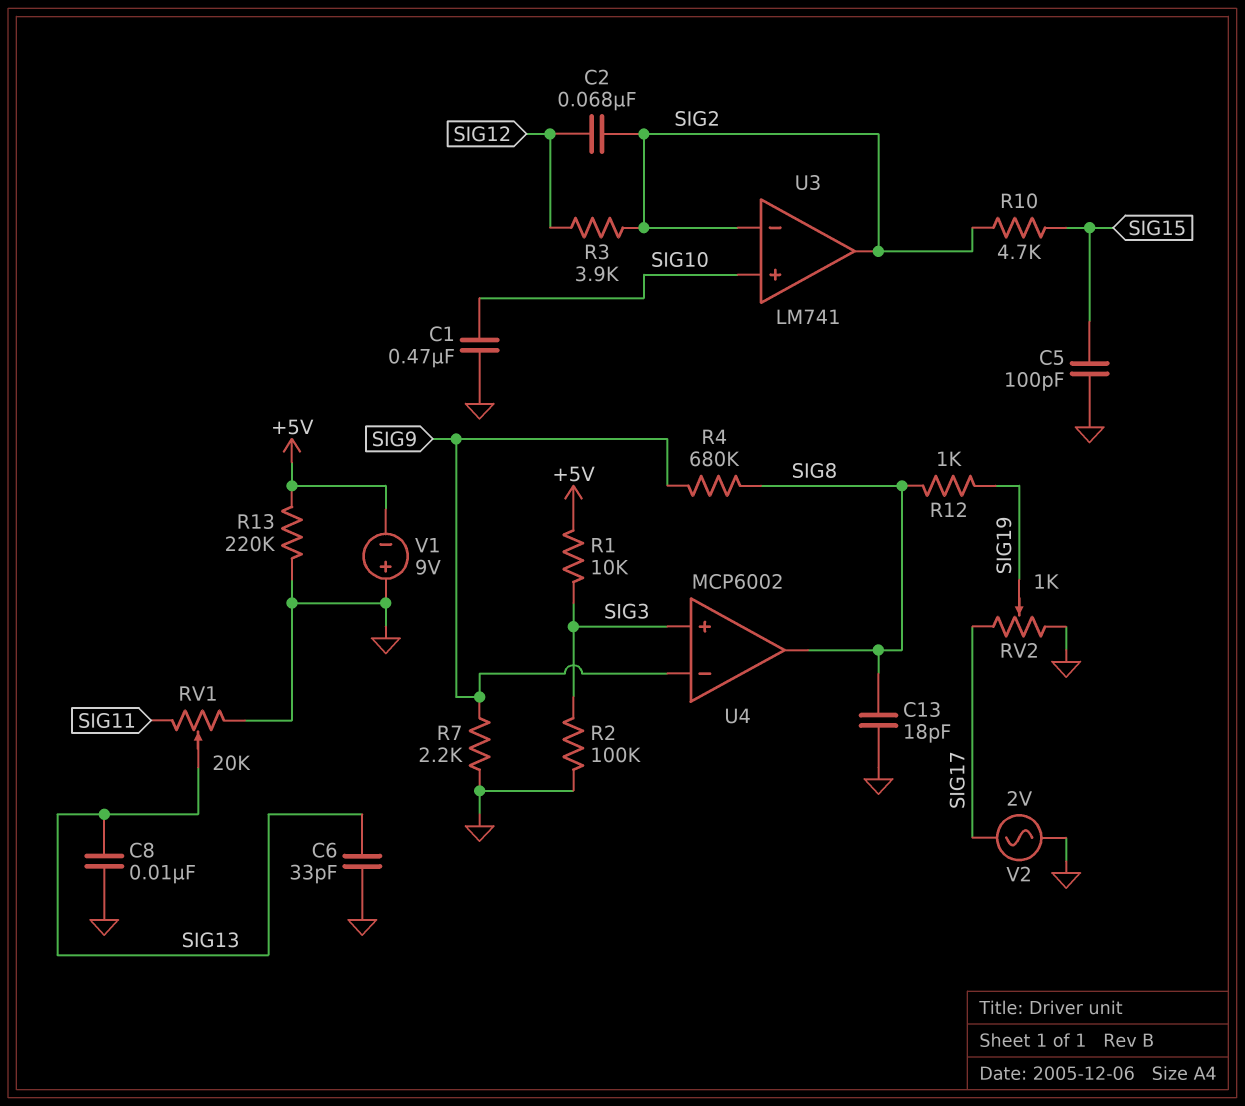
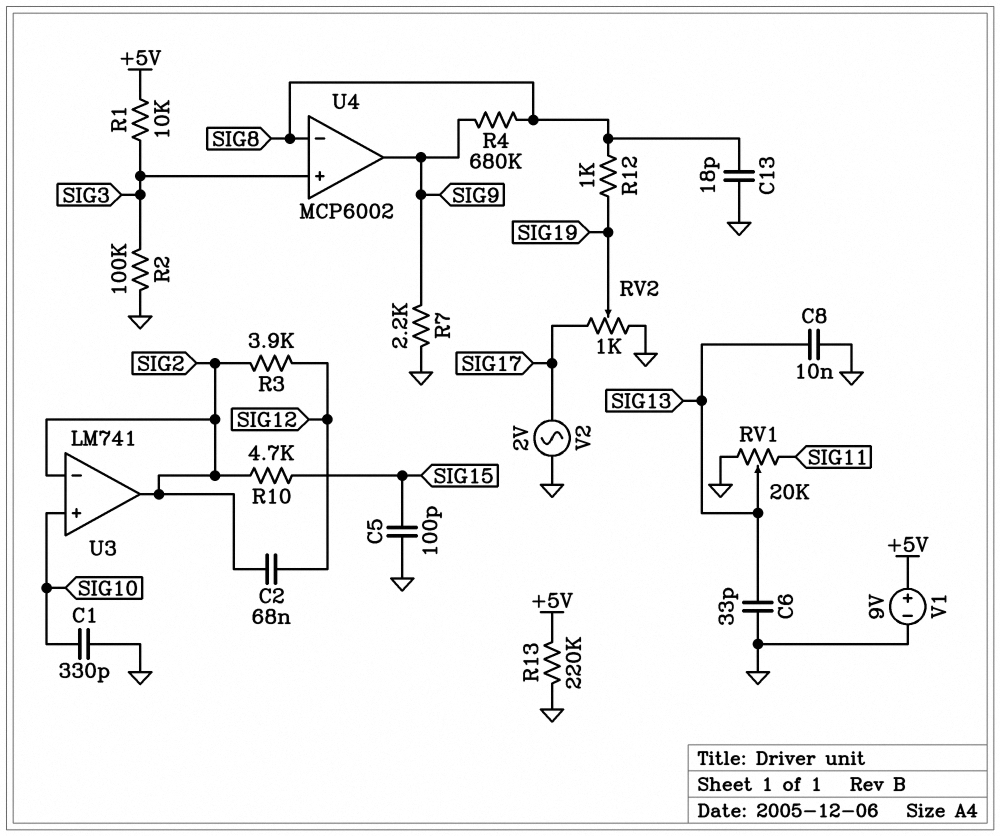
C1: 470nF (GND, SIG10) -> 330pF (GND, SIG10)
U4 pin in-: SIG9 -> SIG8
U4 pin out: SIG8 -> SIG9
V1: 9V (plus GND, minus +5V) -> 9V (plus +5V, minus GND)

